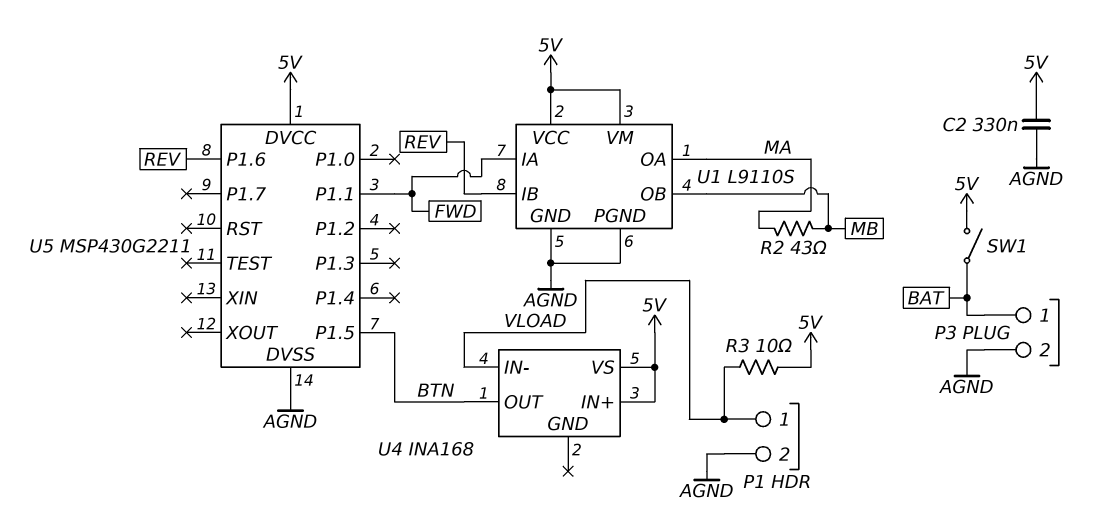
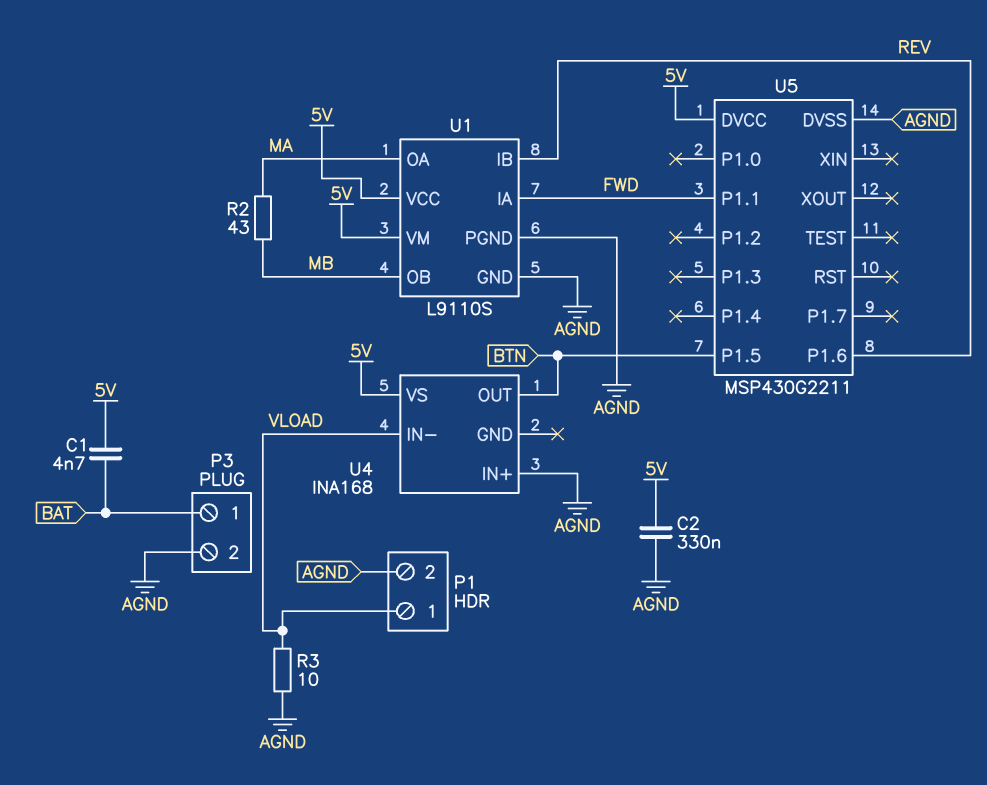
C1: none -> 4.7nF (5V, BAT)
R3: 10 (5V, VLOAD) -> 10 (AGND, VLOAD)
SW1: switch (5V, BAT) -> none
U4 pin IN+: 5V -> AGND

